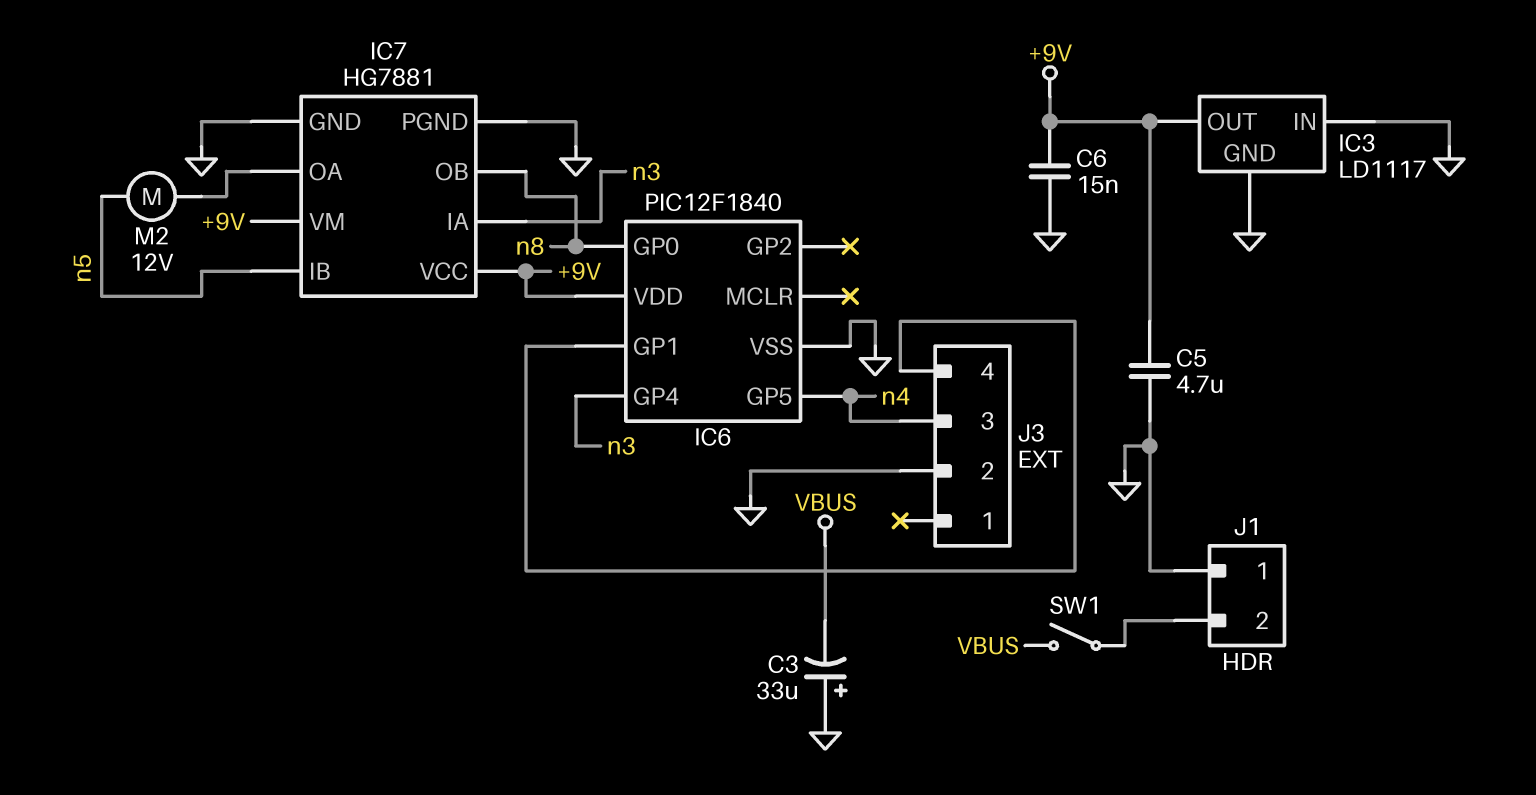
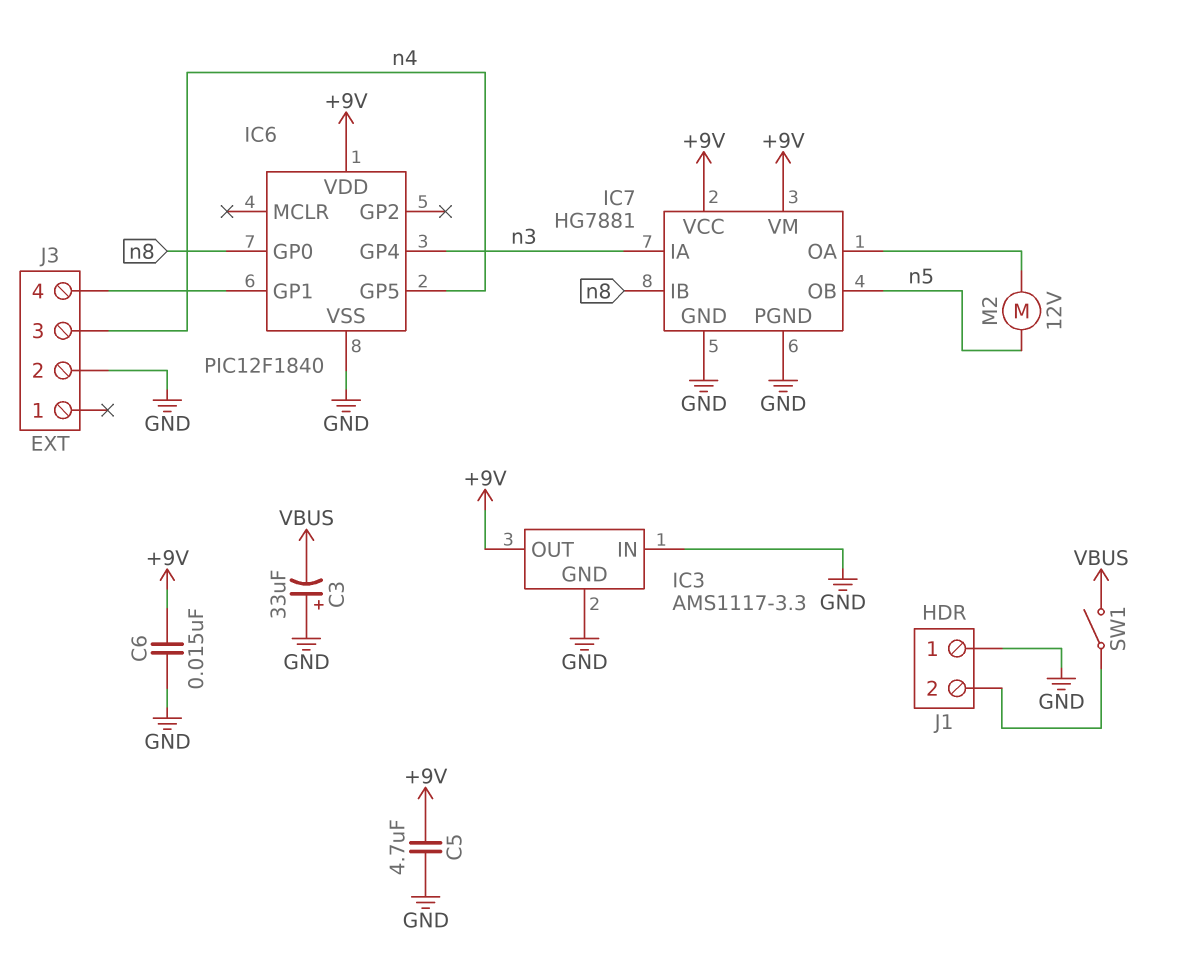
IC3: LD1117 -> AMS1117-3.3
IC7 pin IB: n5 -> n8
IC7 pin OB: n8 -> n5

